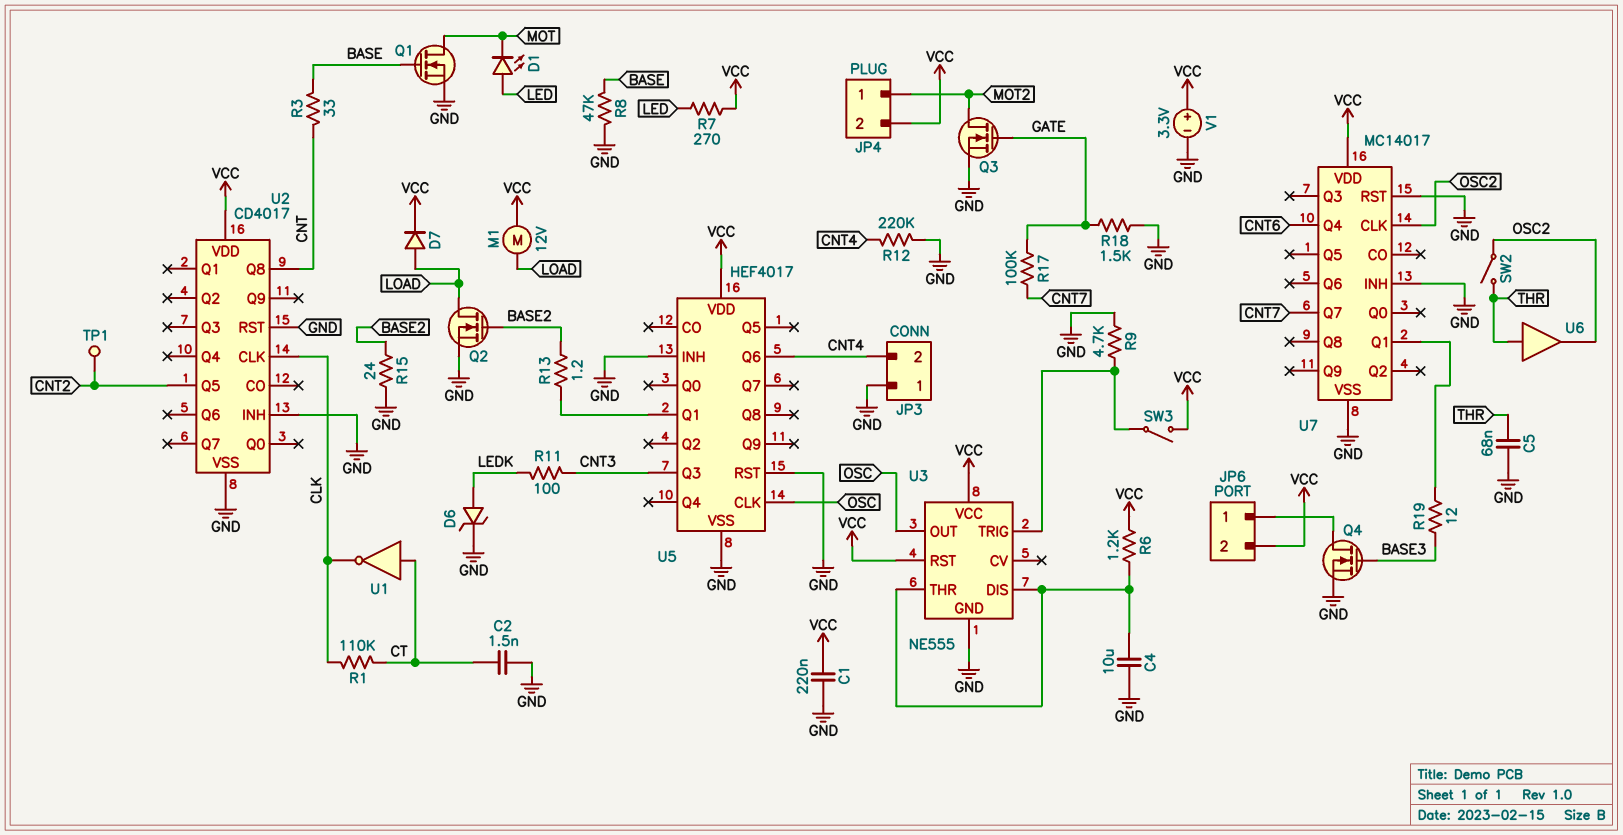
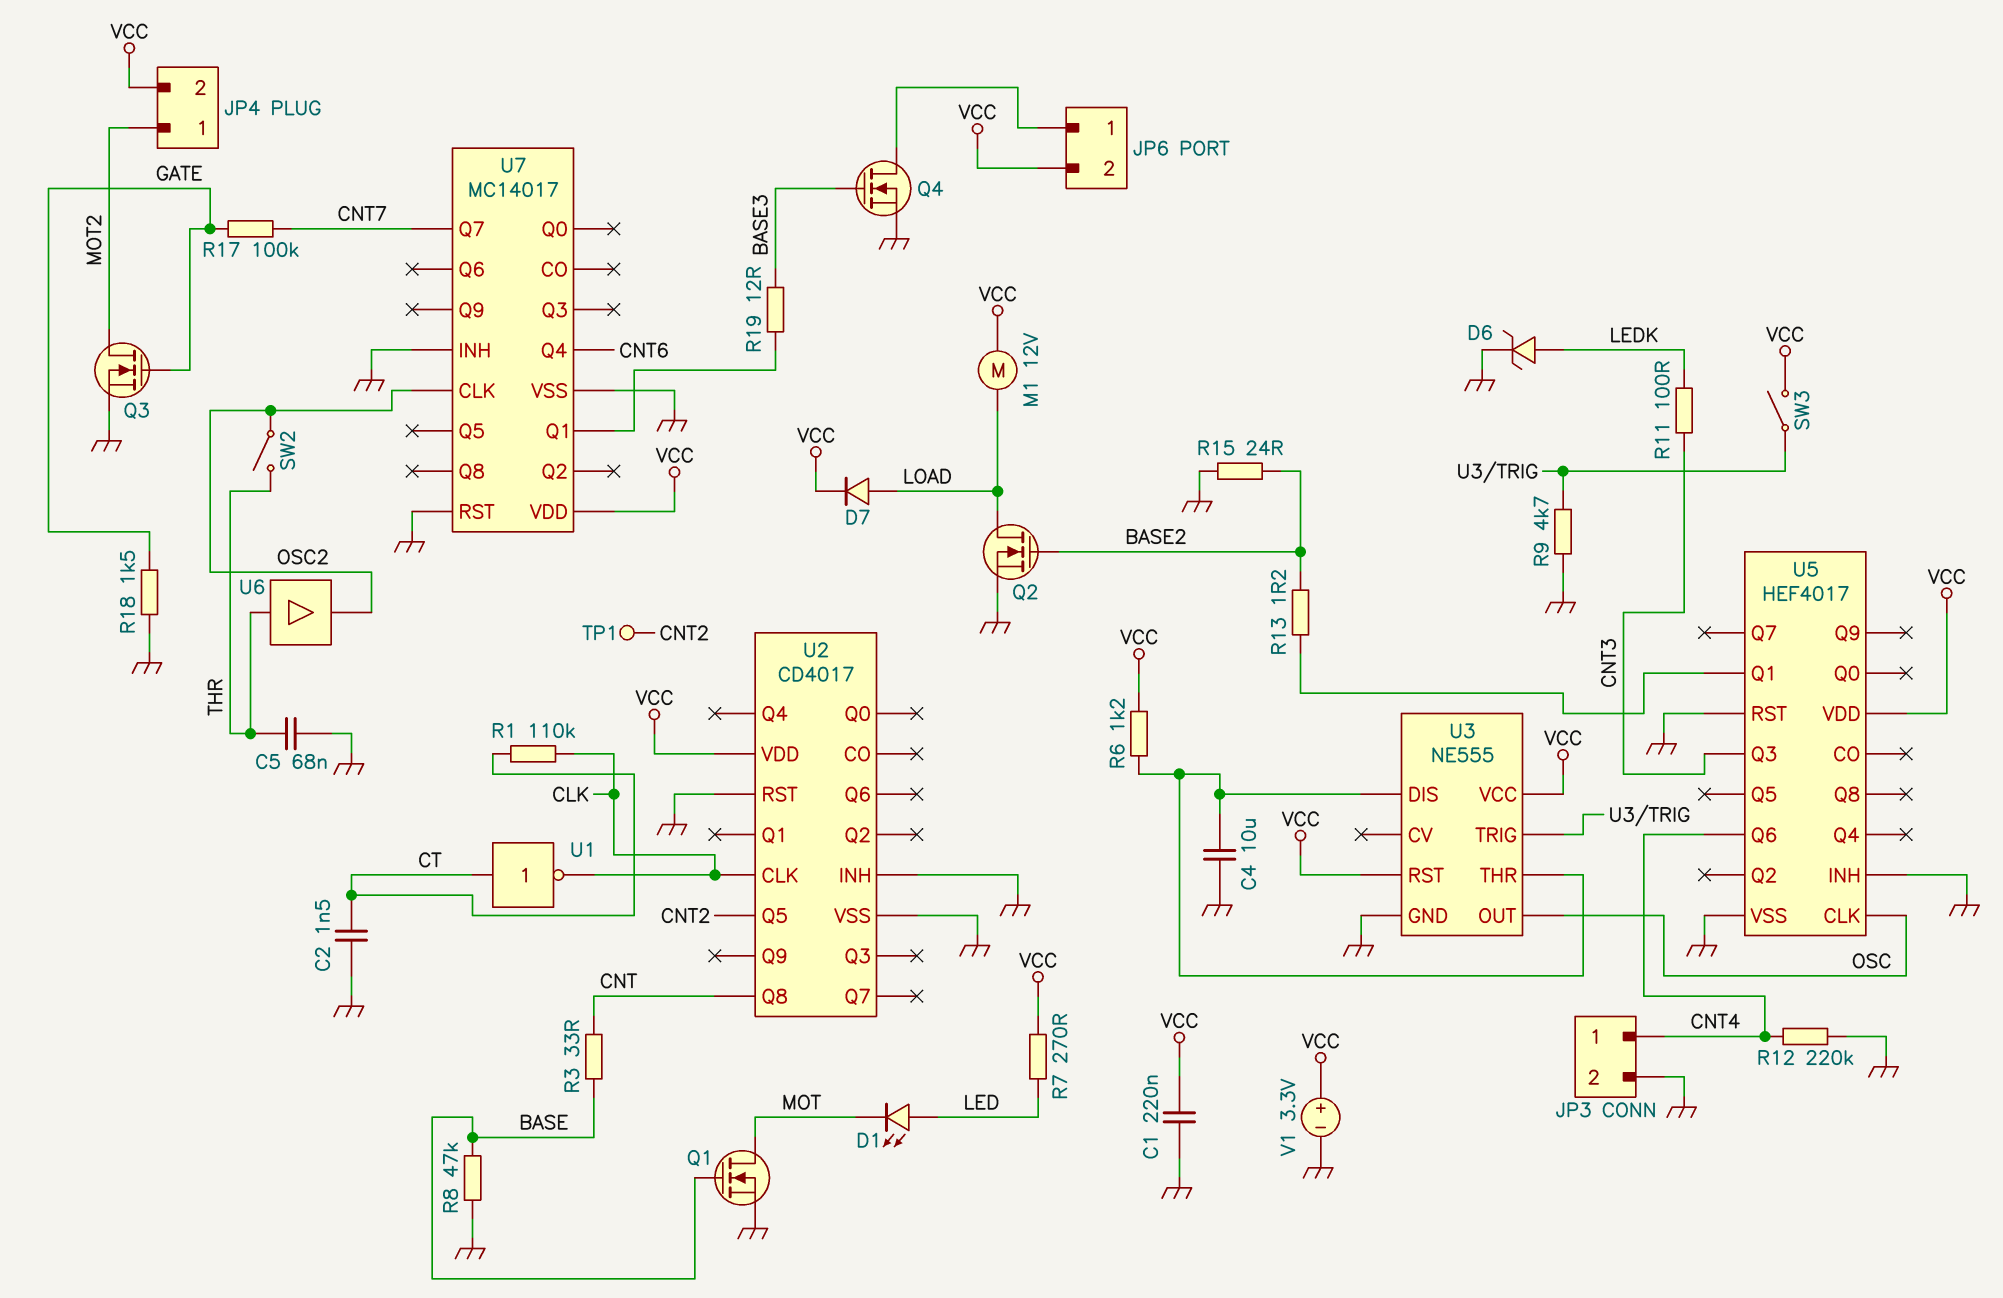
JP3 pin 1: GND -> CNT4
JP3 pin 2: CNT4 -> GND

